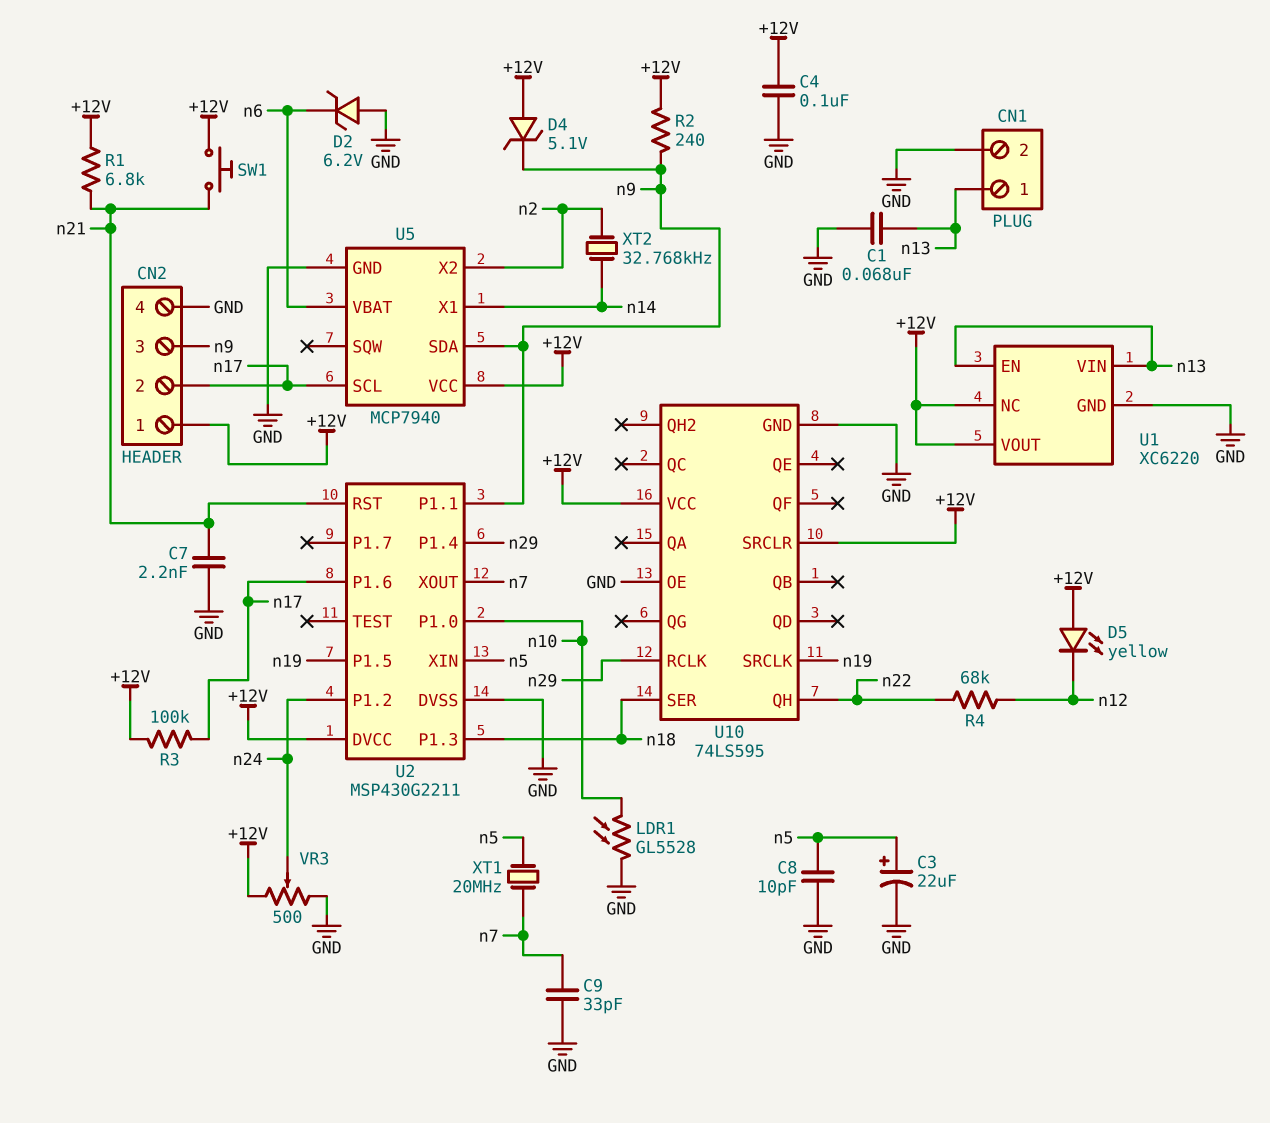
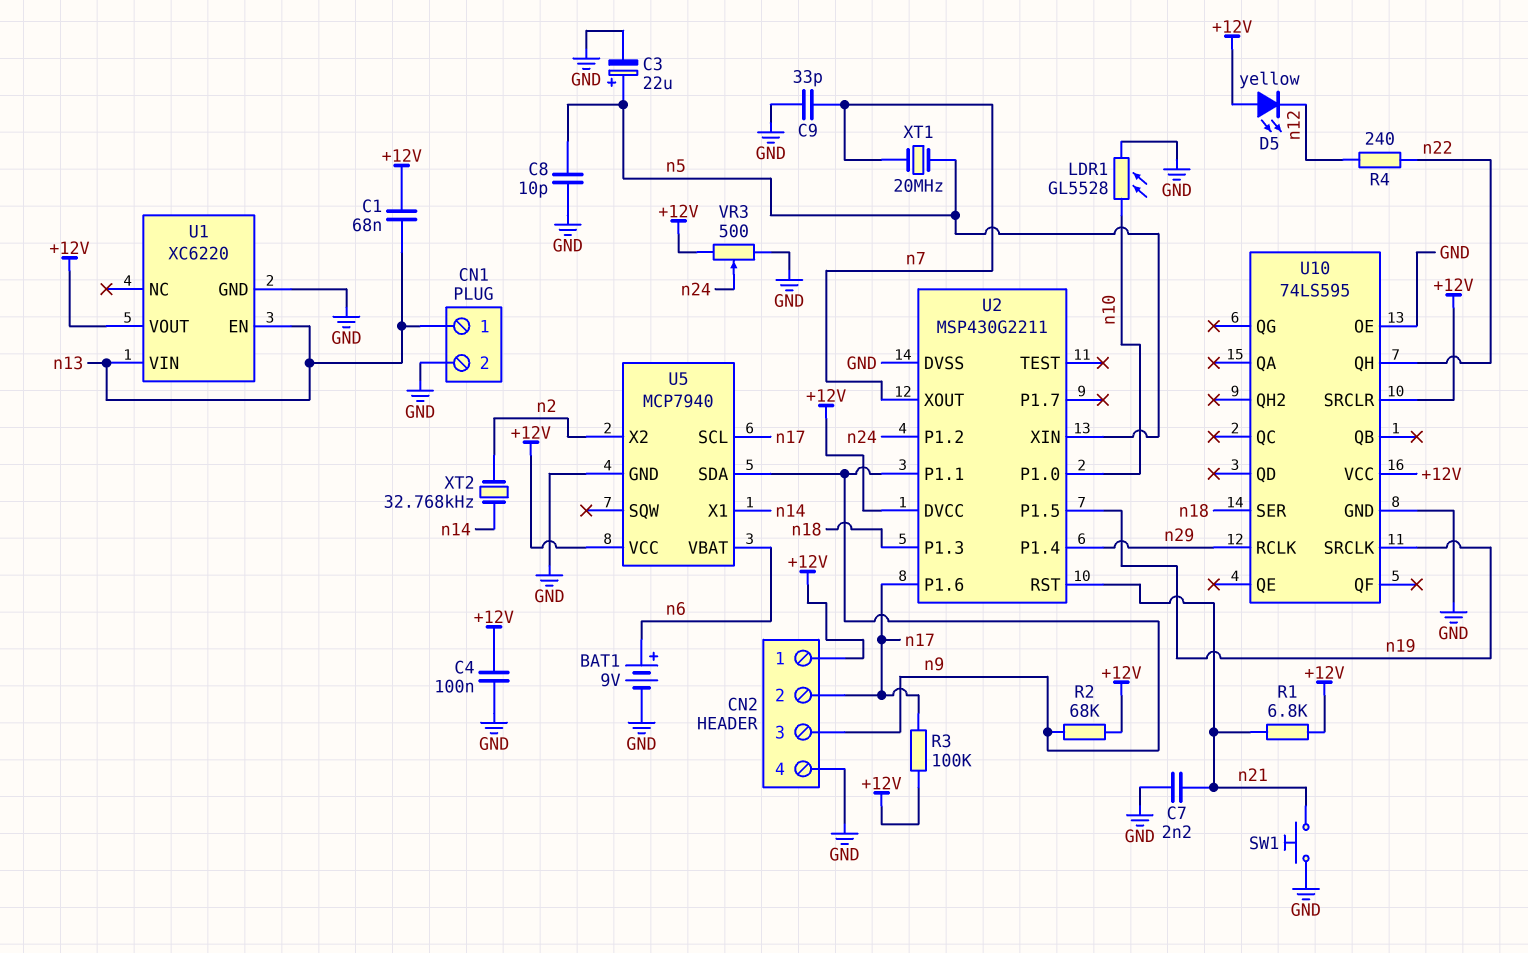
BAT1: none -> 9V (plus n6, minus GND)
C1: 68nF (GND, n13) -> 68nF (+12V, n13)
D2: zener 6.2V (A GND, K n6) -> none
D4: zener 5.1V (A +12V, K n9) -> none
R2: 240 (+12V, n9) -> 68k (+12V, n9)
R4: 68k (n12, n22) -> 240 (n12, n22)
SW1: button (+12V, n21) -> button (GND, n21)
U1 pin NC: +12V -> none

